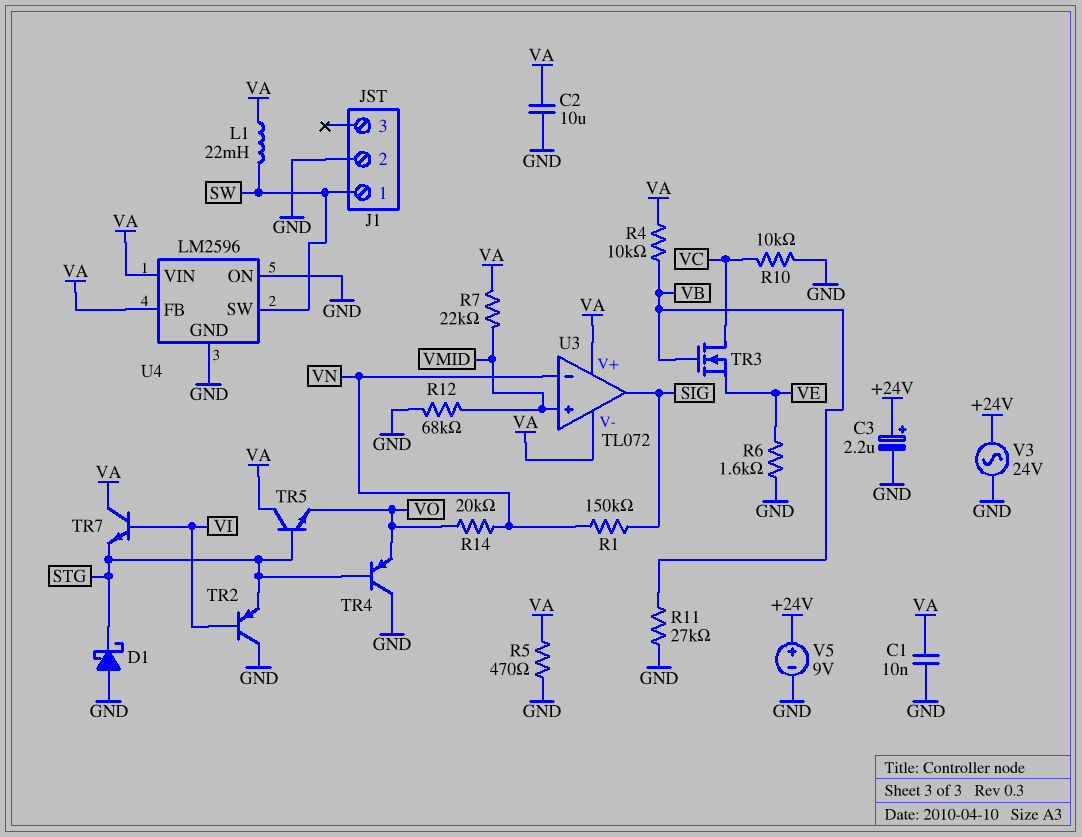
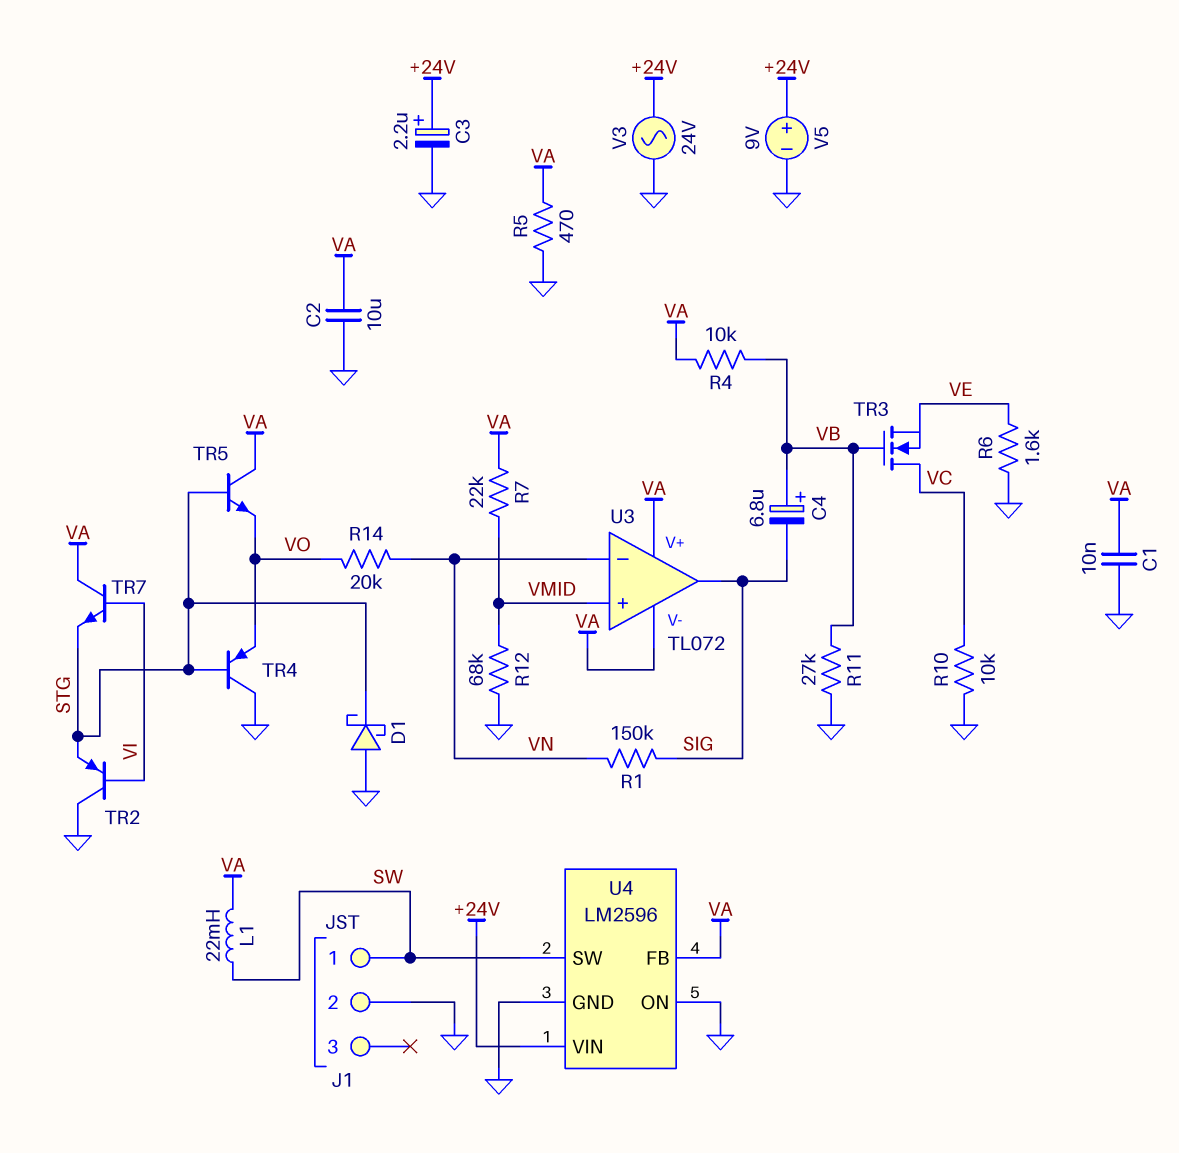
C4: none -> 6.8uF (plus VB, minus SIG)
U4 pin VIN: VA -> +24V

